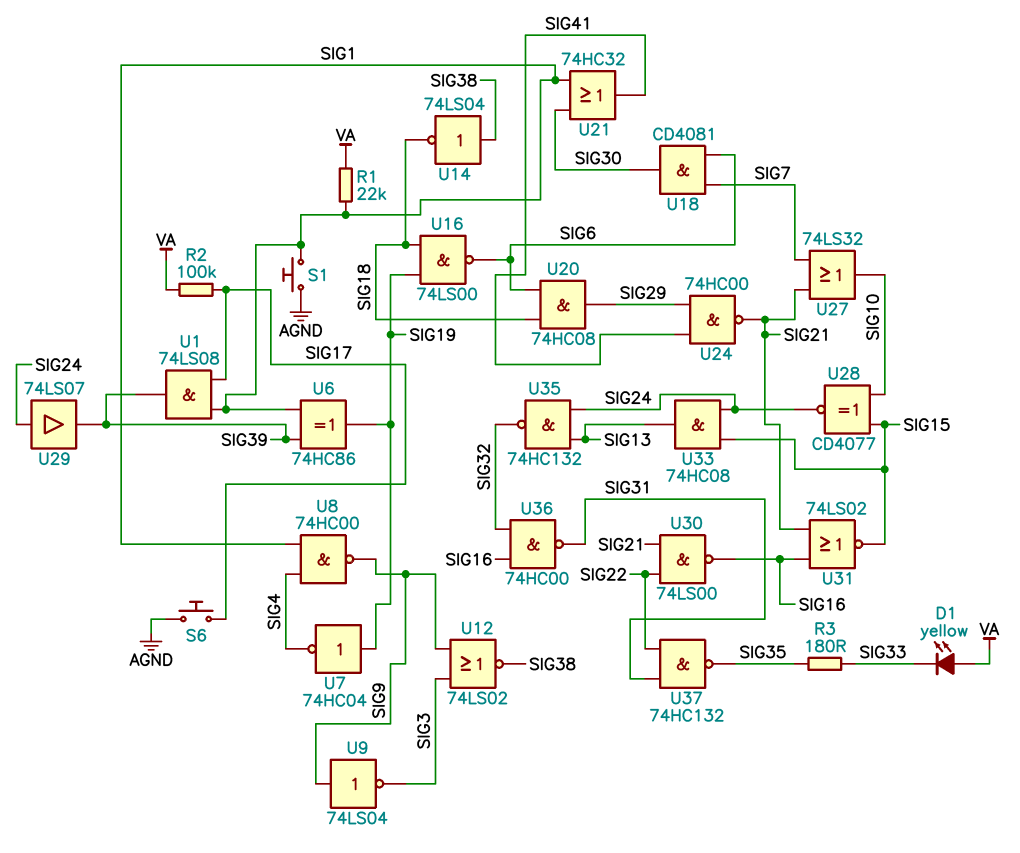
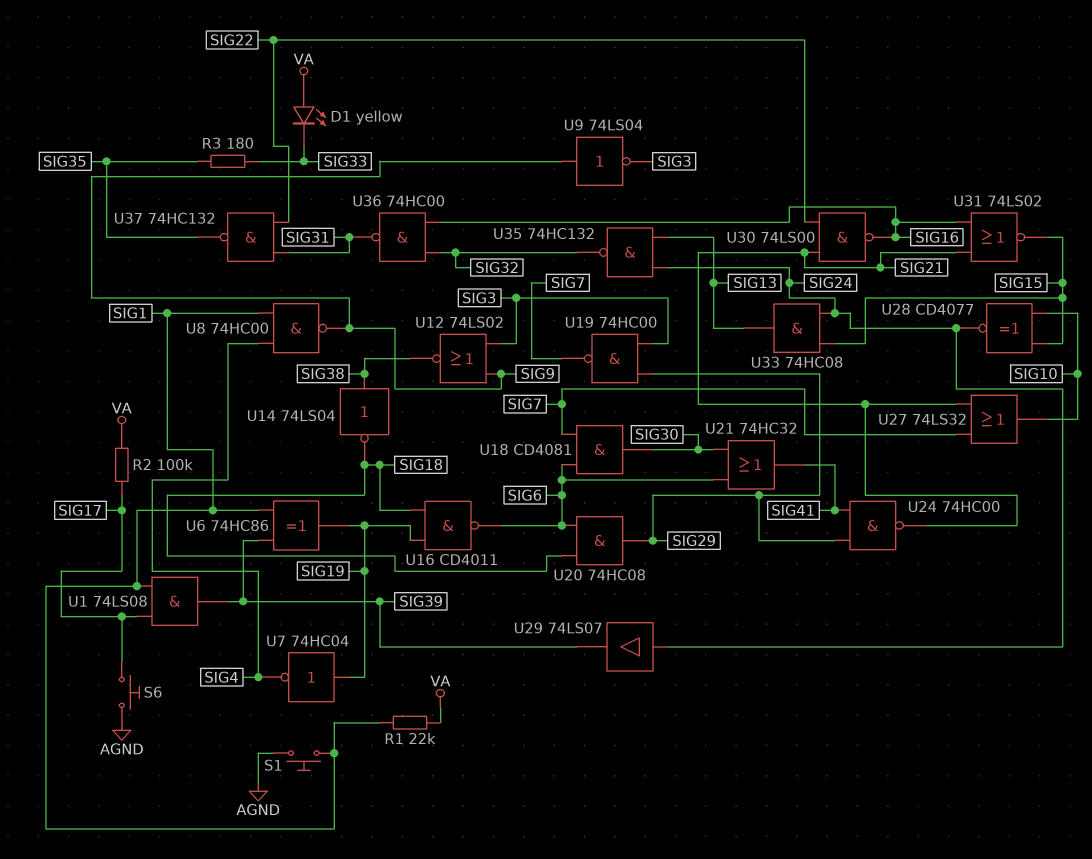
U16: NAND 74LS00 (in SIG18, in SIG19, out SIG6) -> NAND CD4011 (in SIG18, in SIG19, out SIG6)
U19: none -> NAND 74HC00 (in SIG3, in SIG29, out SIG7)
U21: OR 74HC32 (in SIG1, in SIG30, out SIG41) -> OR 74HC32 (in SIG6, in SIG30, out SIG41)

